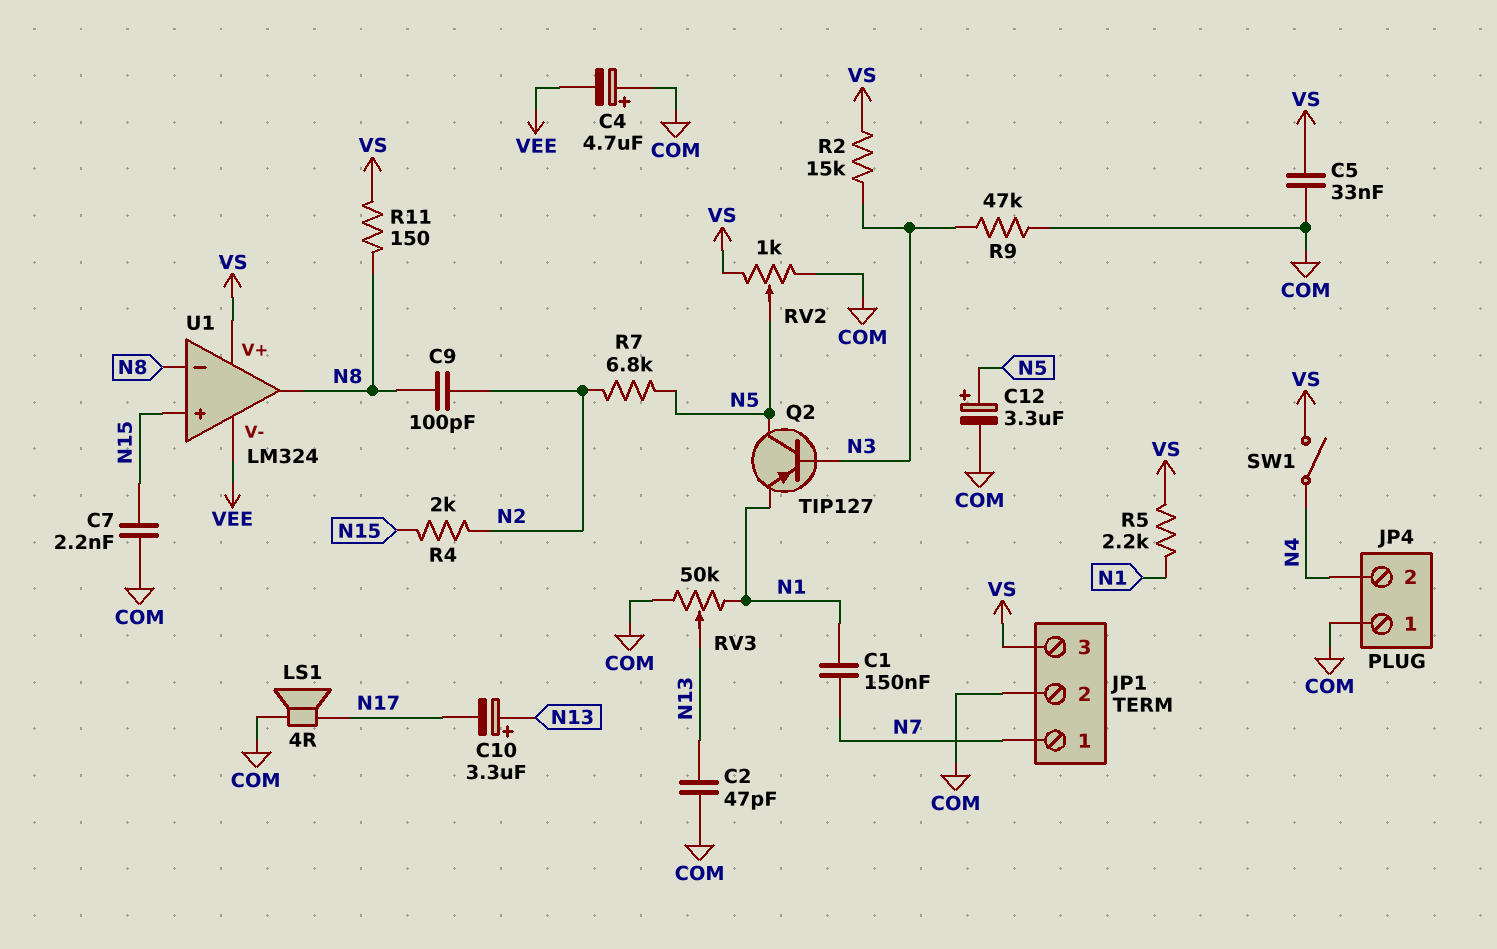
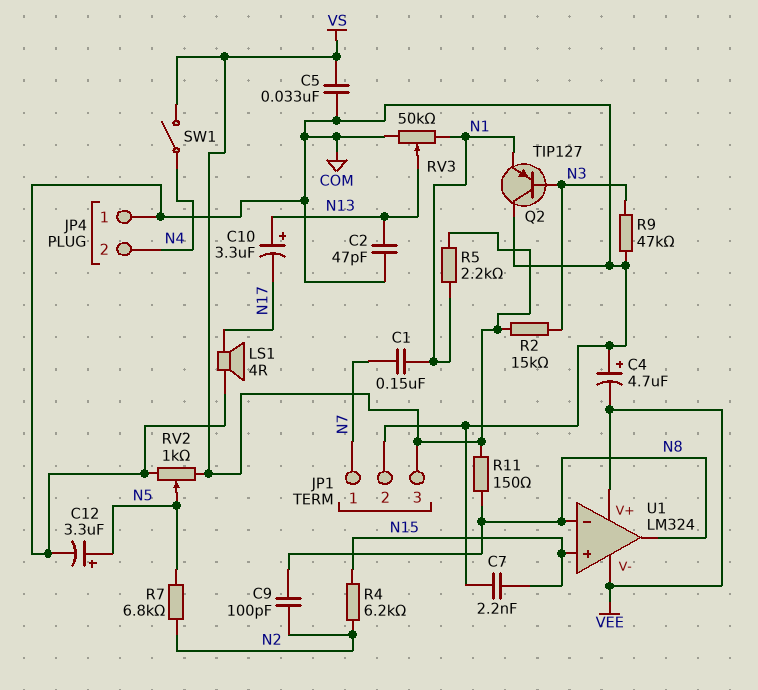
Q2: PNP TIP127 (B N3, C N5, E N1) -> PNP TIP127 (B N3, C COM, E N1)
R4: 2k (N2, N15) -> 6.2k (N2, N15)
U1 pin V+: VS -> VEE

